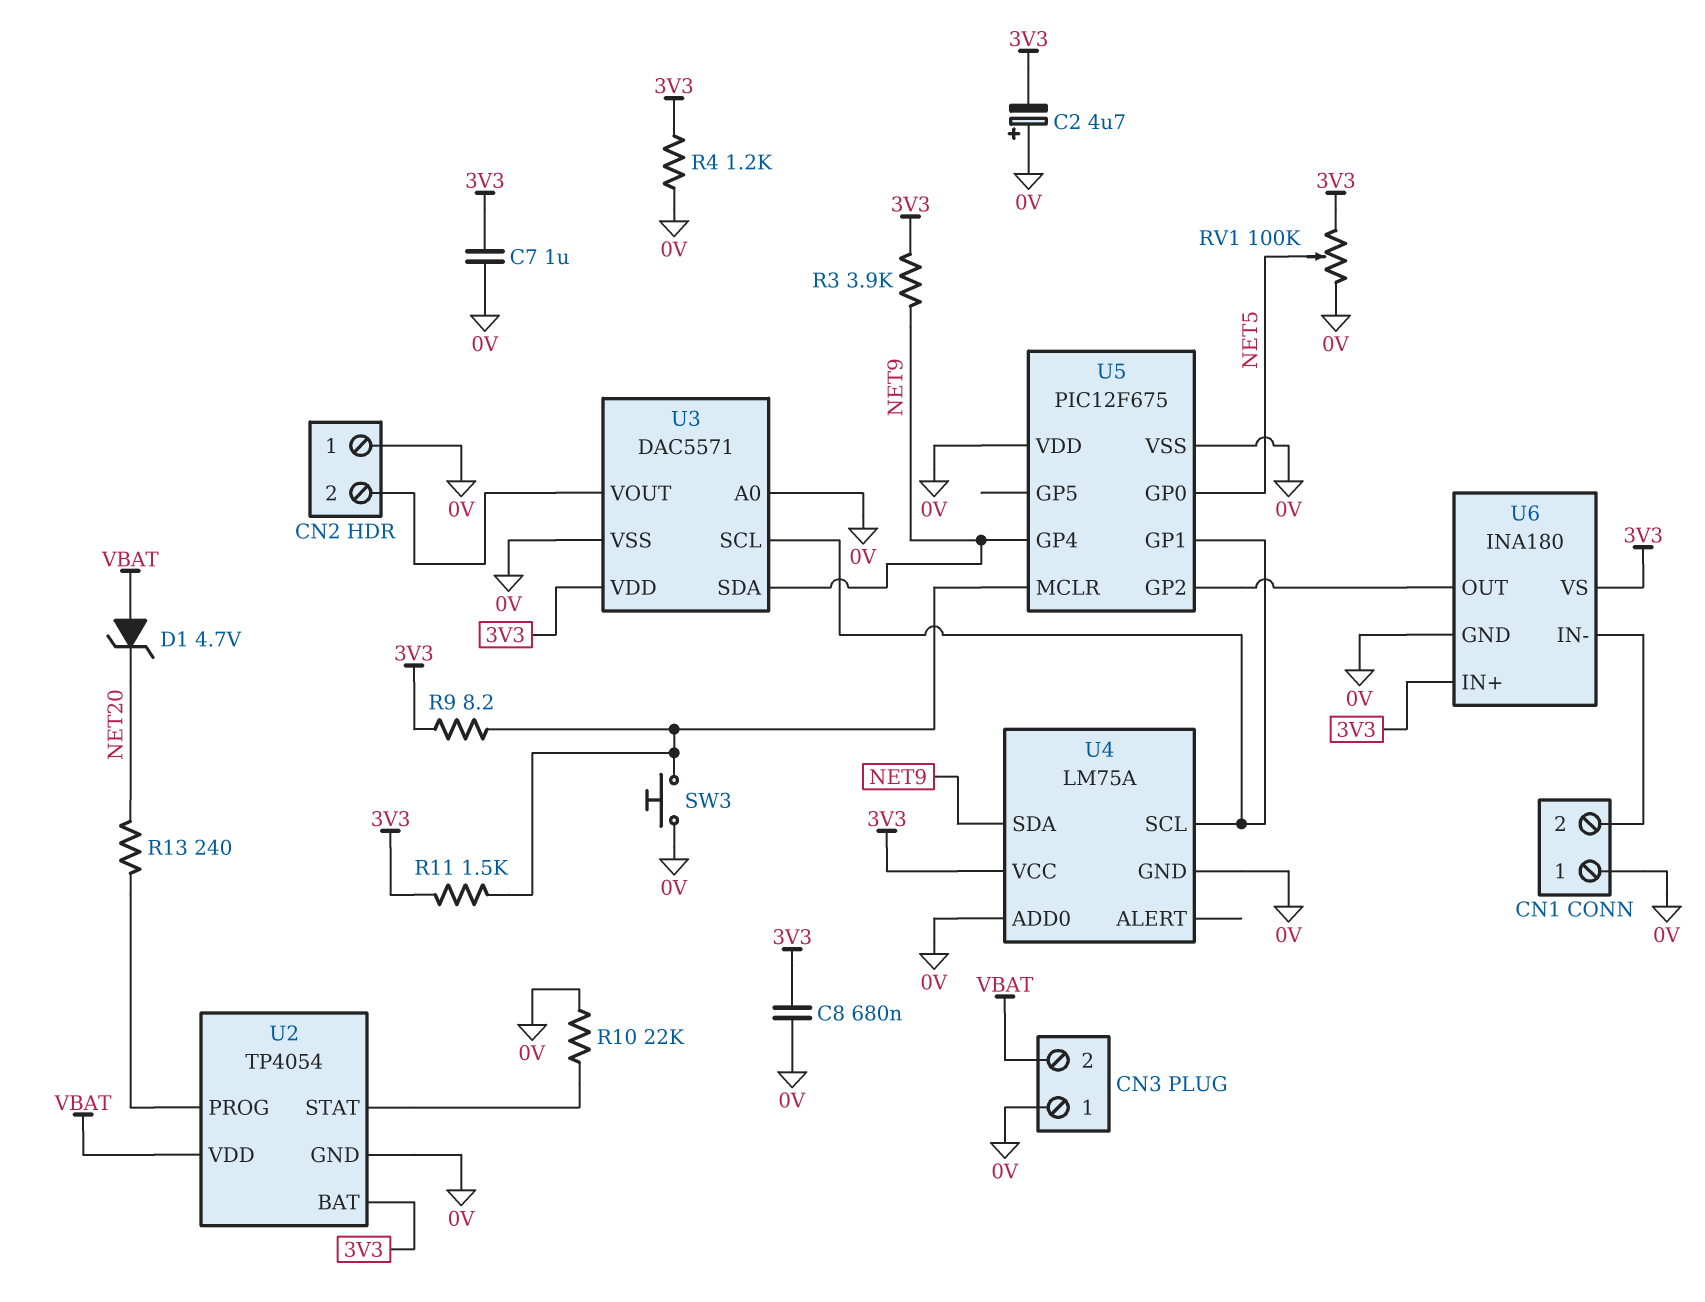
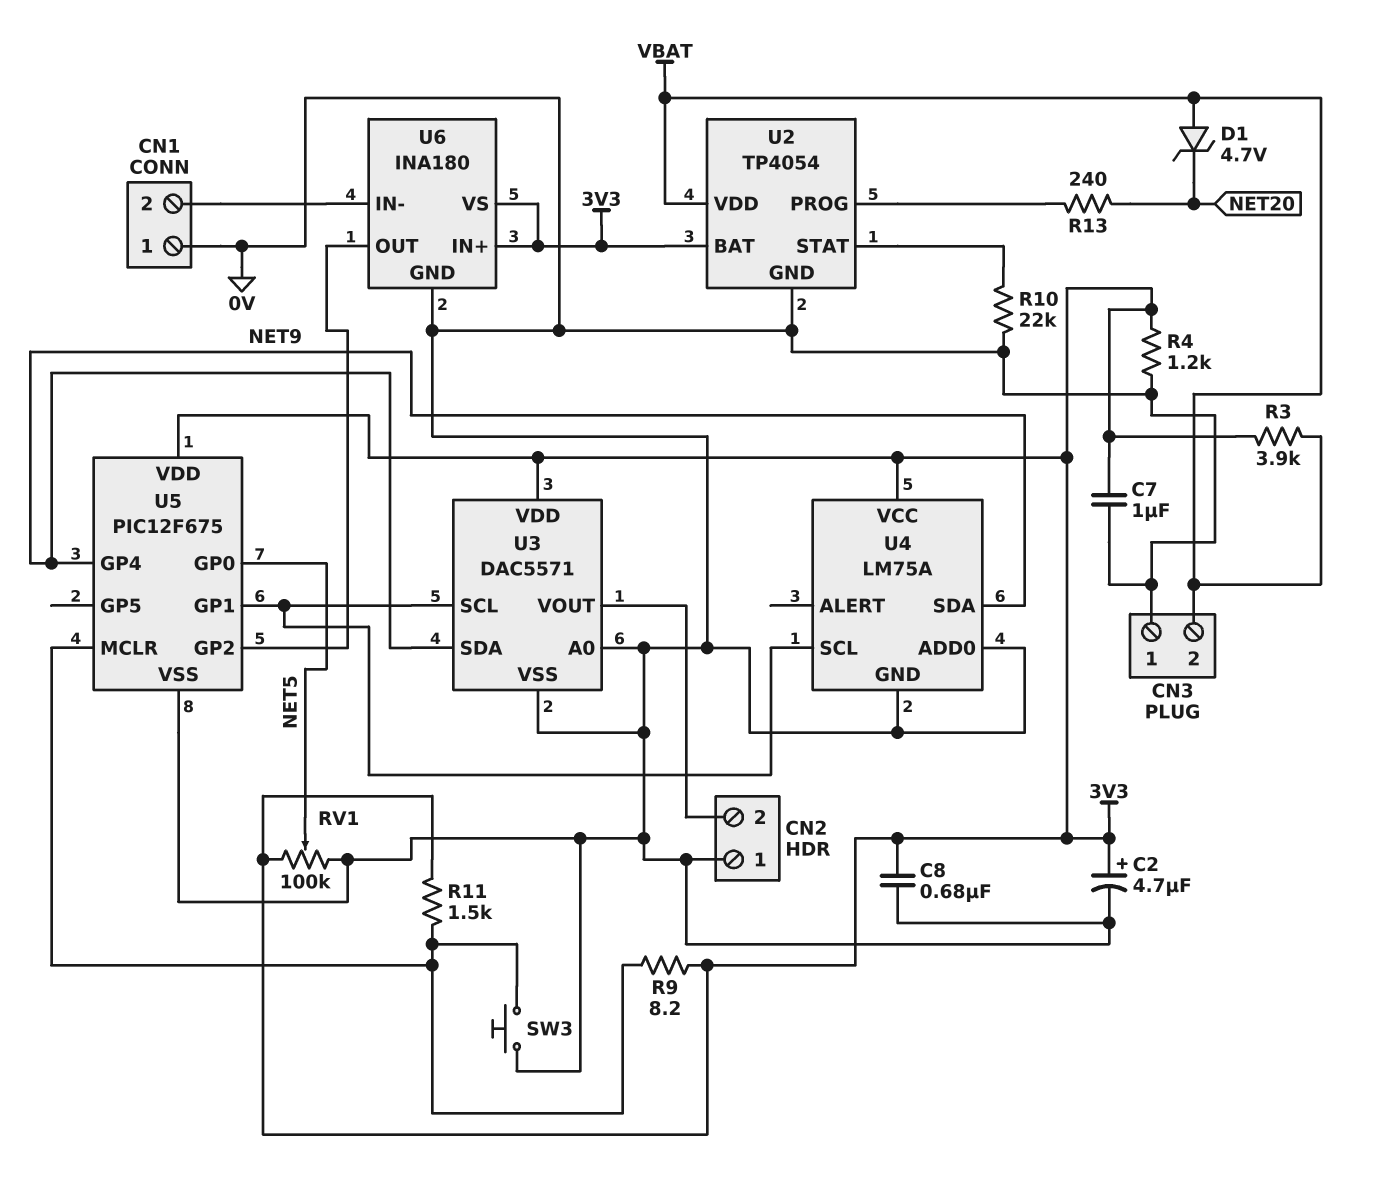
C2: 4.7uF (plus 0V, minus 3V3) -> 4.7uF (plus 3V3, minus 0V)
R3: 3.9k (3V3, NET9) -> 3.9k (3V3, VBAT)
U5 pin VDD: 0V -> 3V3

